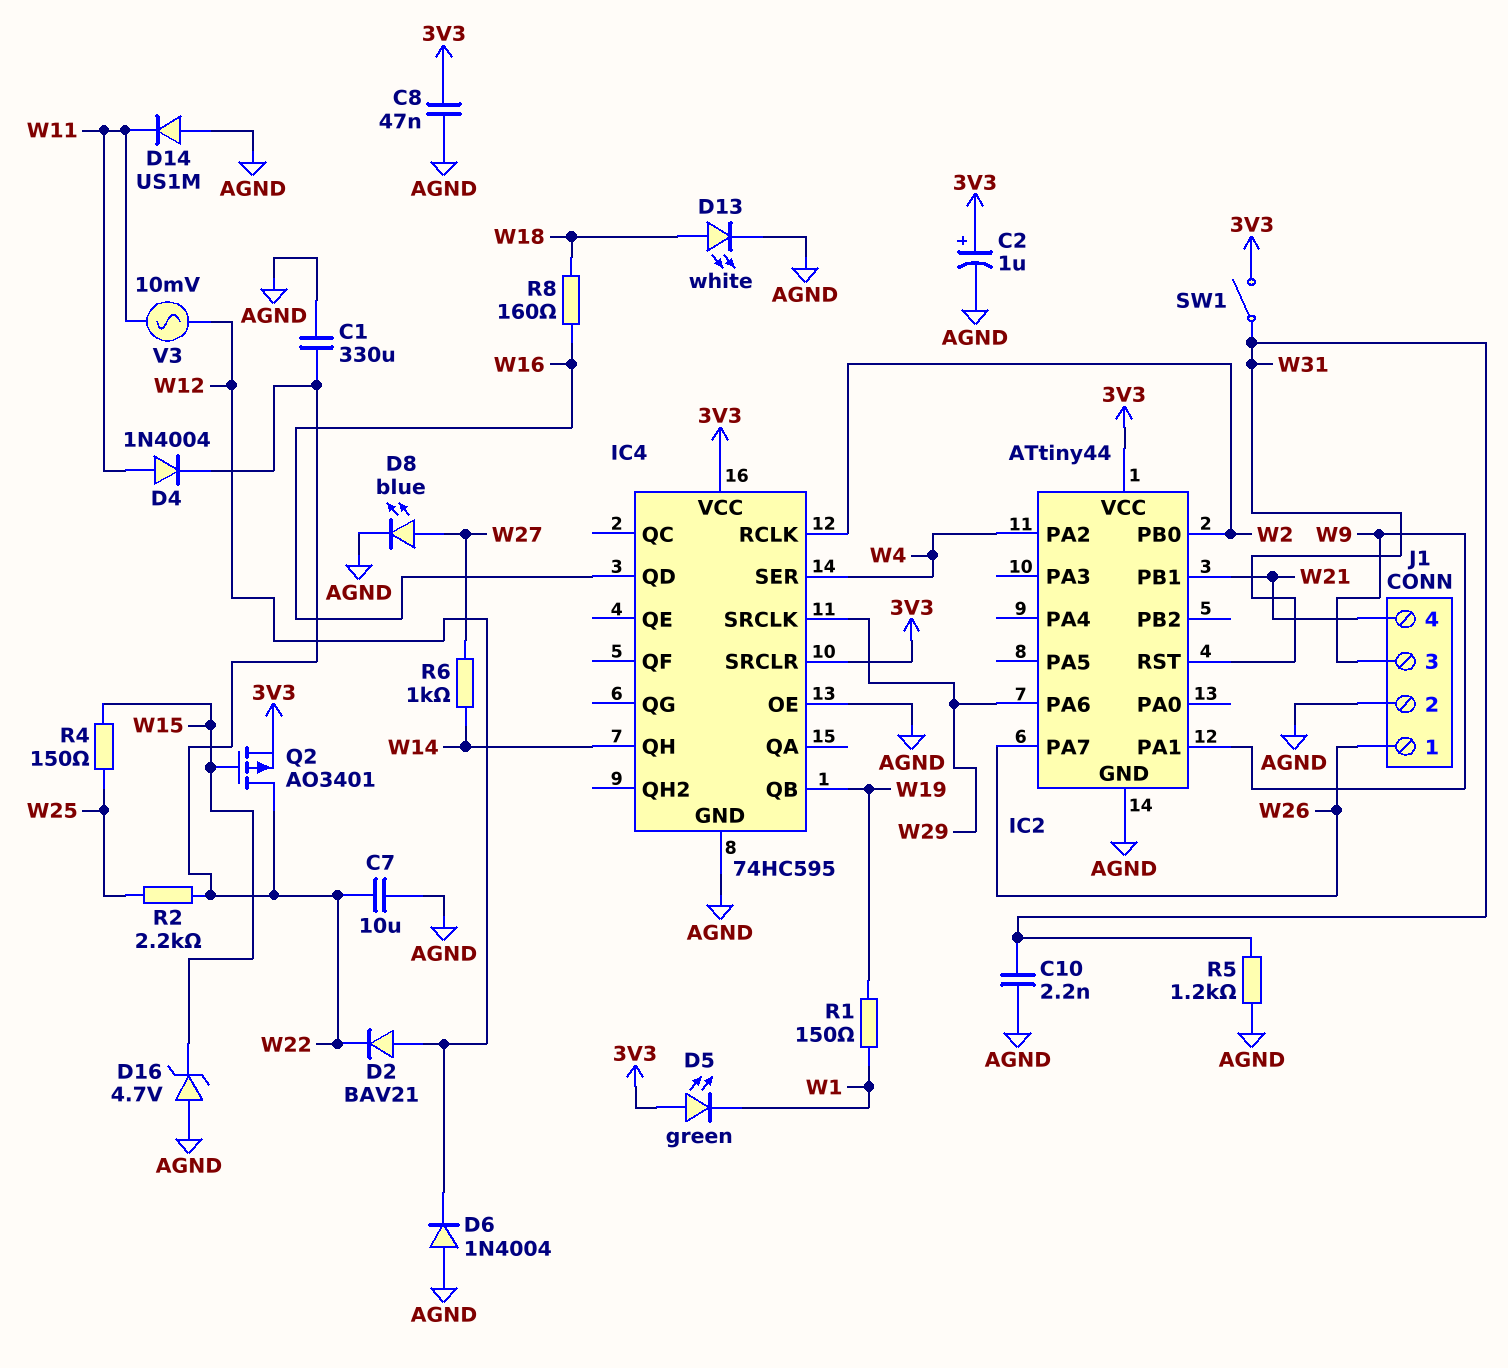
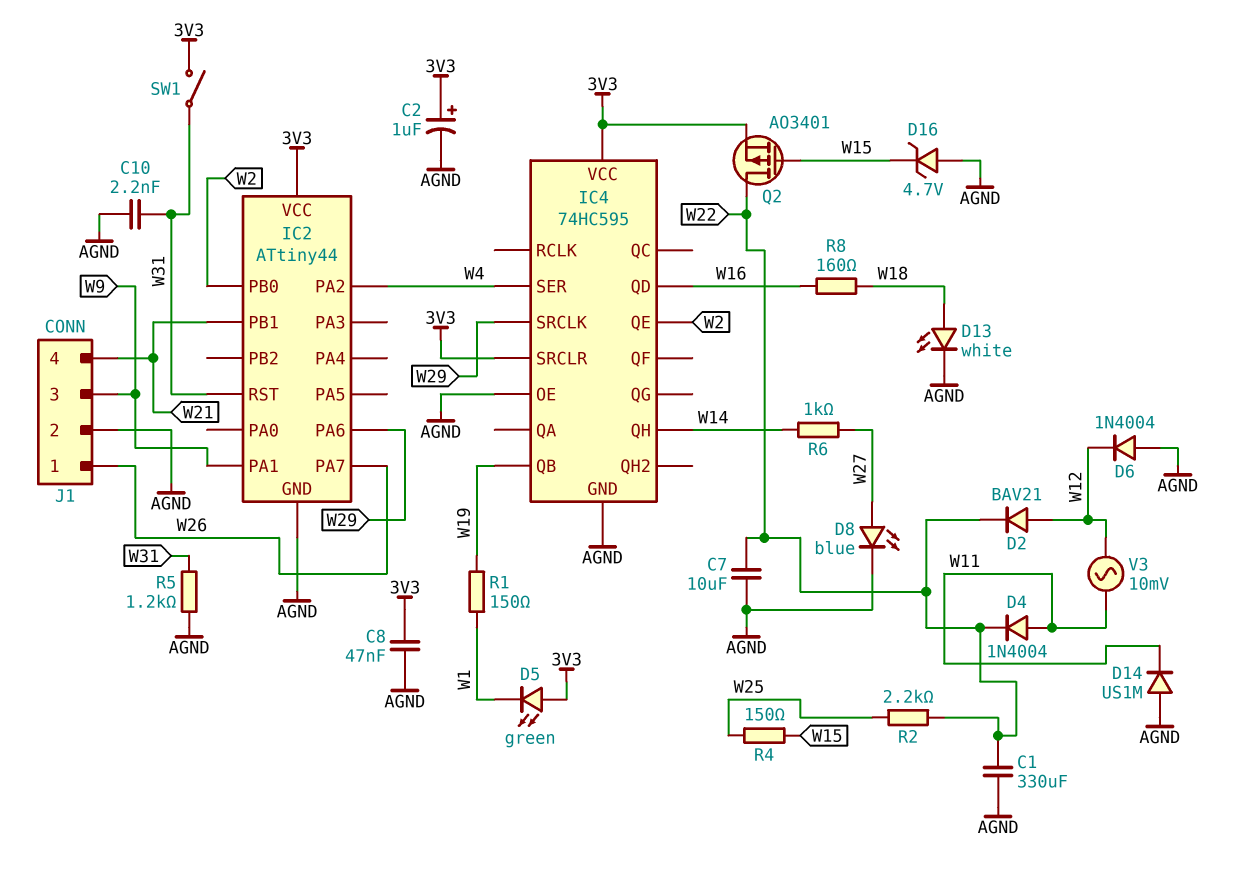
IC4 pin QE: none -> W2
IC4 pin RCLK: W2 -> none

